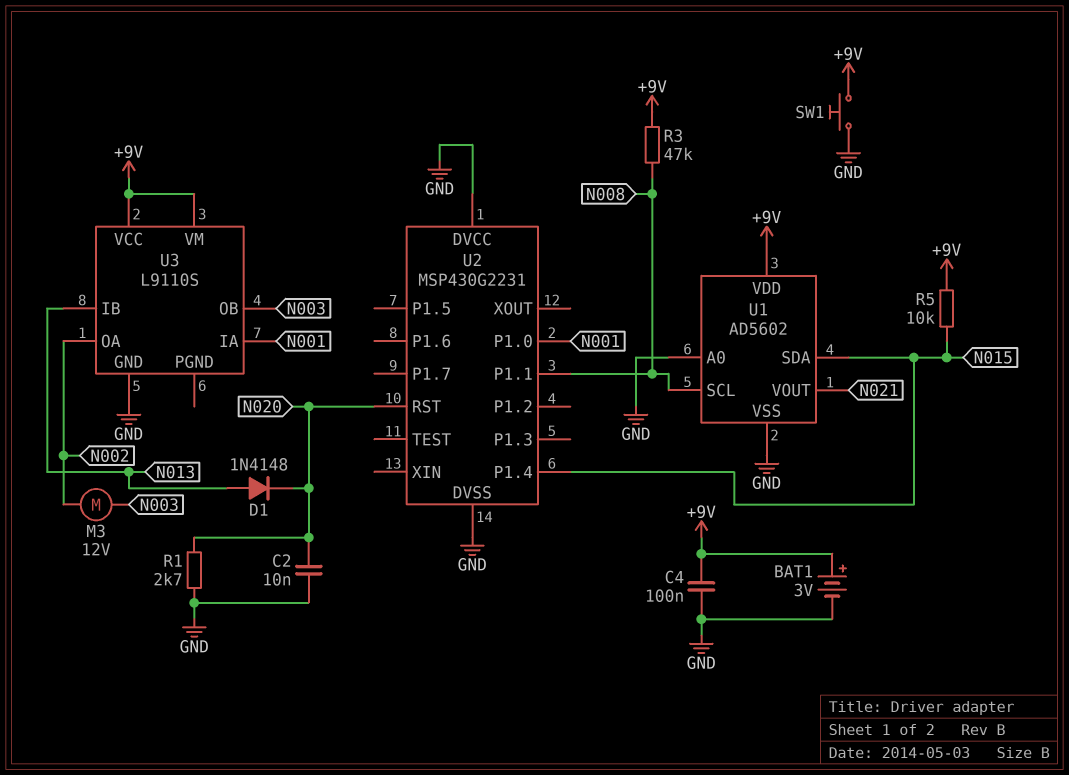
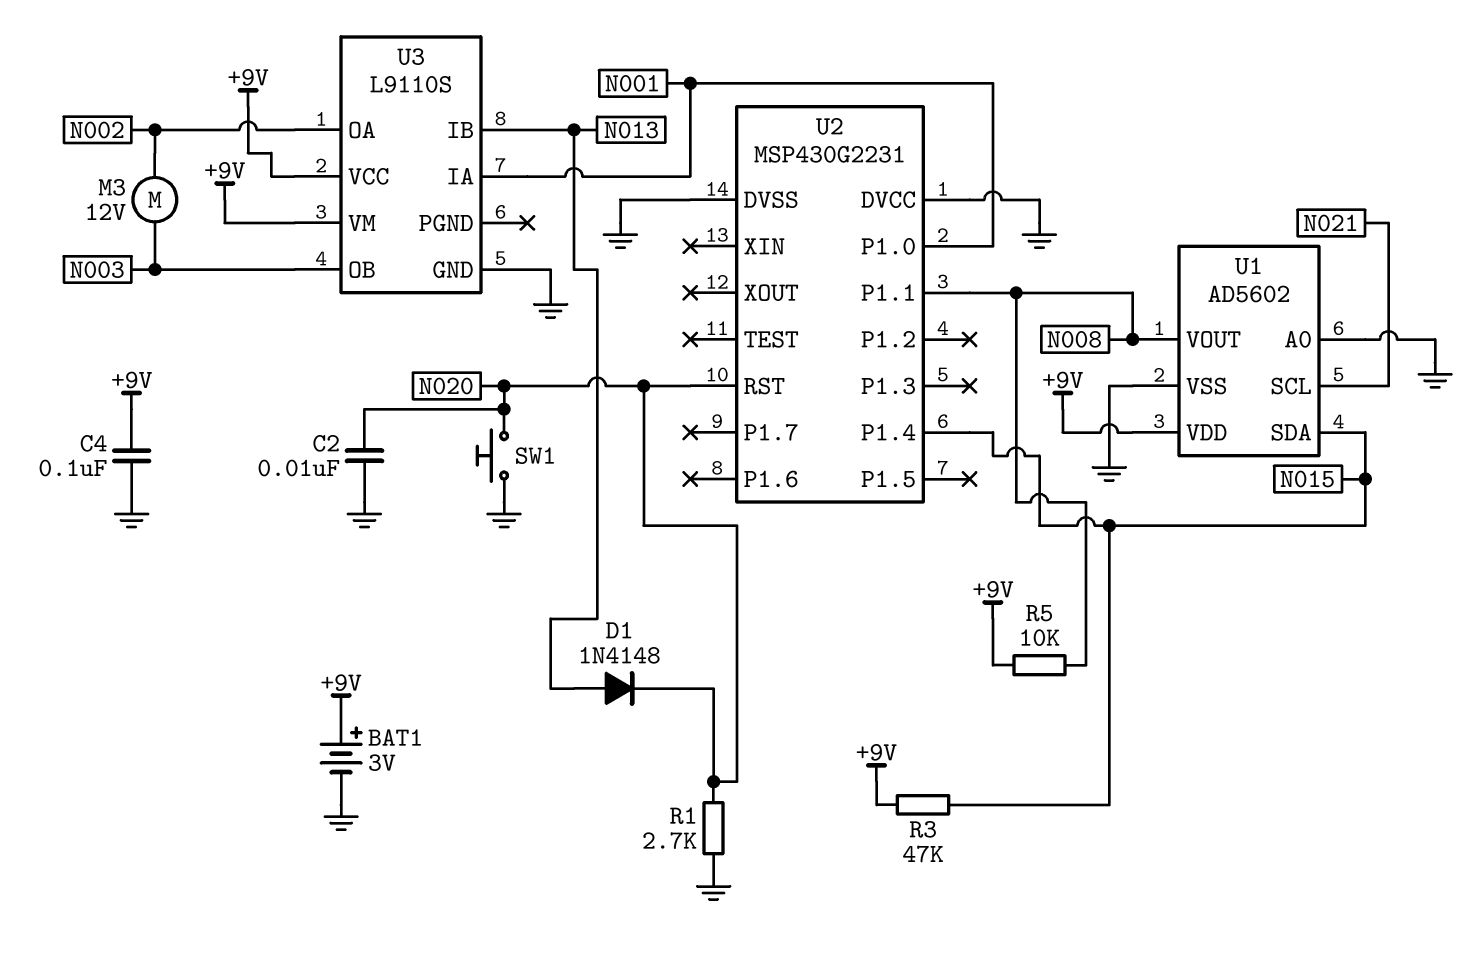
R3: 47k (+9V, N008) -> 47k (+9V, N015)
R5: 10k (+9V, N015) -> 10k (+9V, N008)
SW1: button (+9V, GND) -> button (GND, N020)
U1 pin SCL: N008 -> N021
U1 pin VOUT: N021 -> N008

